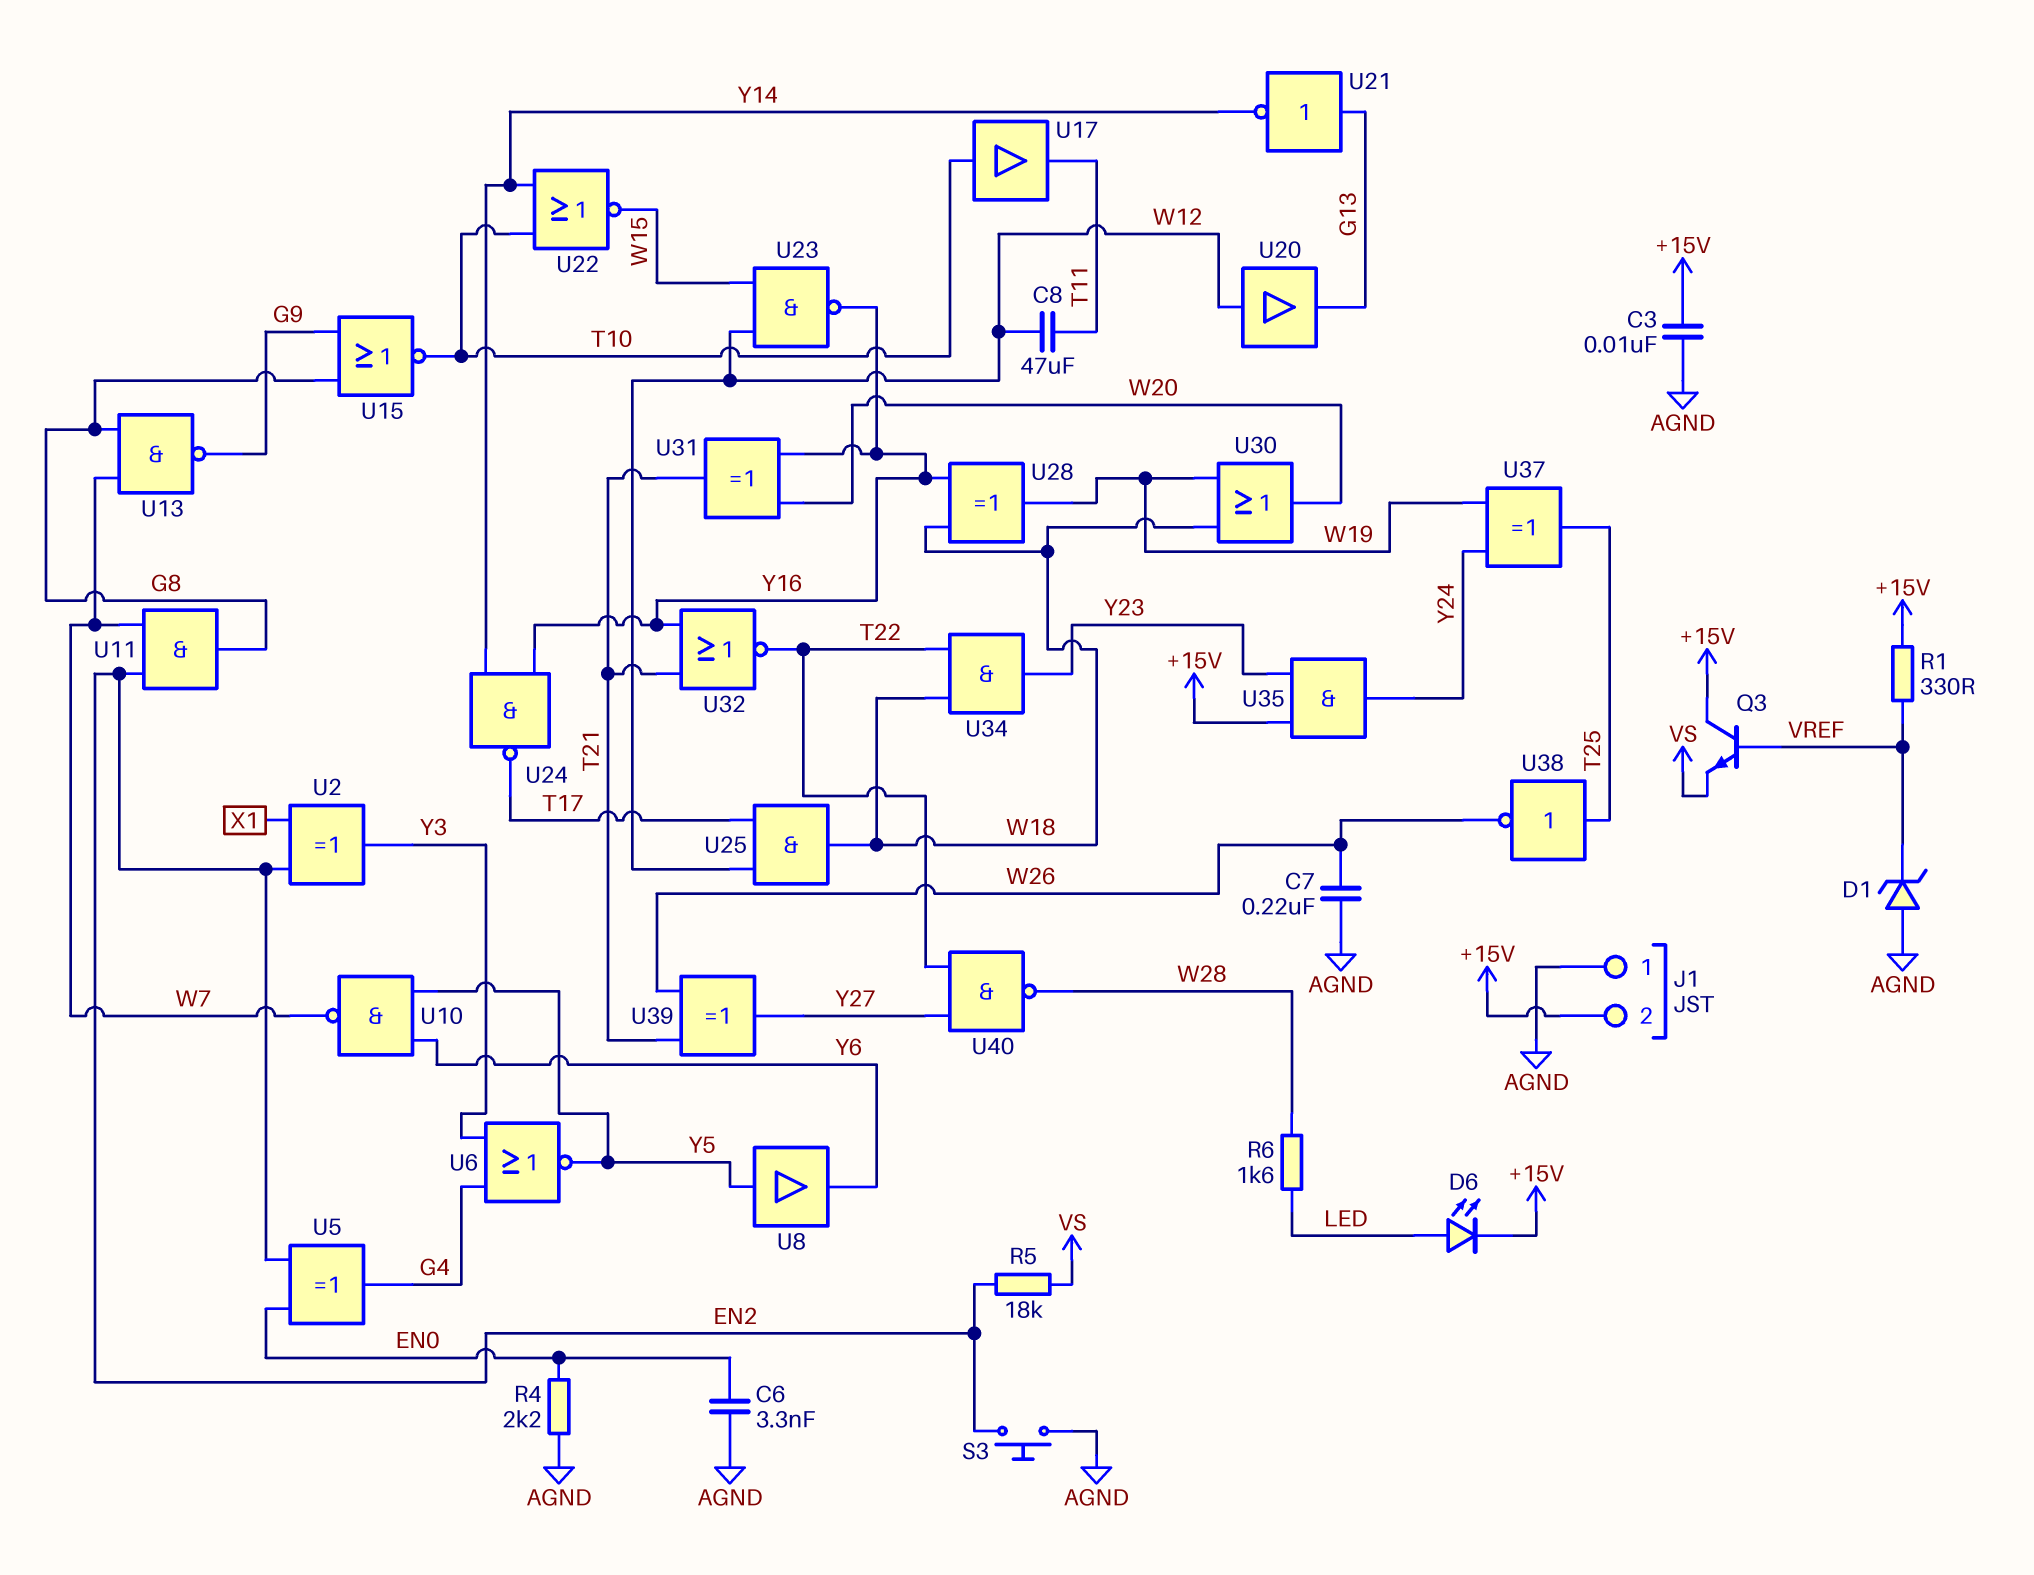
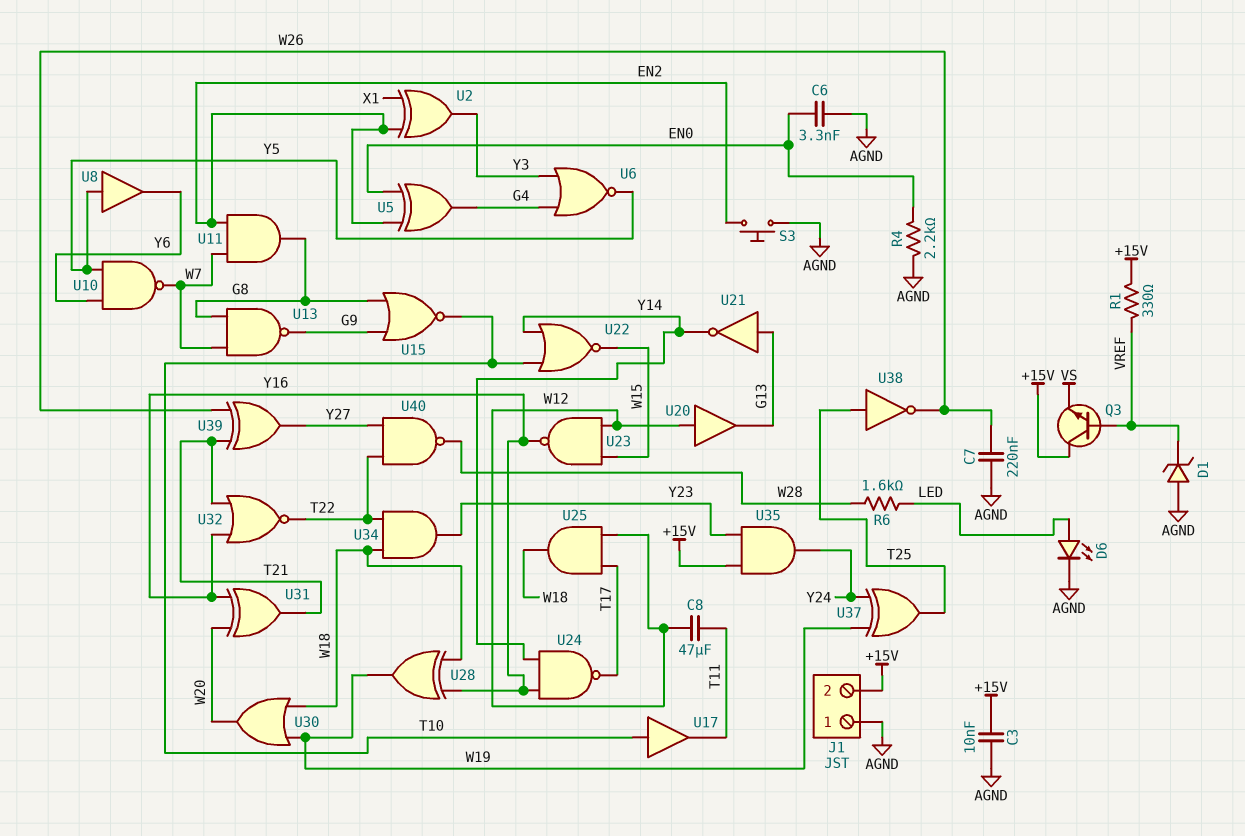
D6: LED (A LED, K +15V) -> LED (A LED, K AGND)
R5: 18k (EN2, VS) -> none

